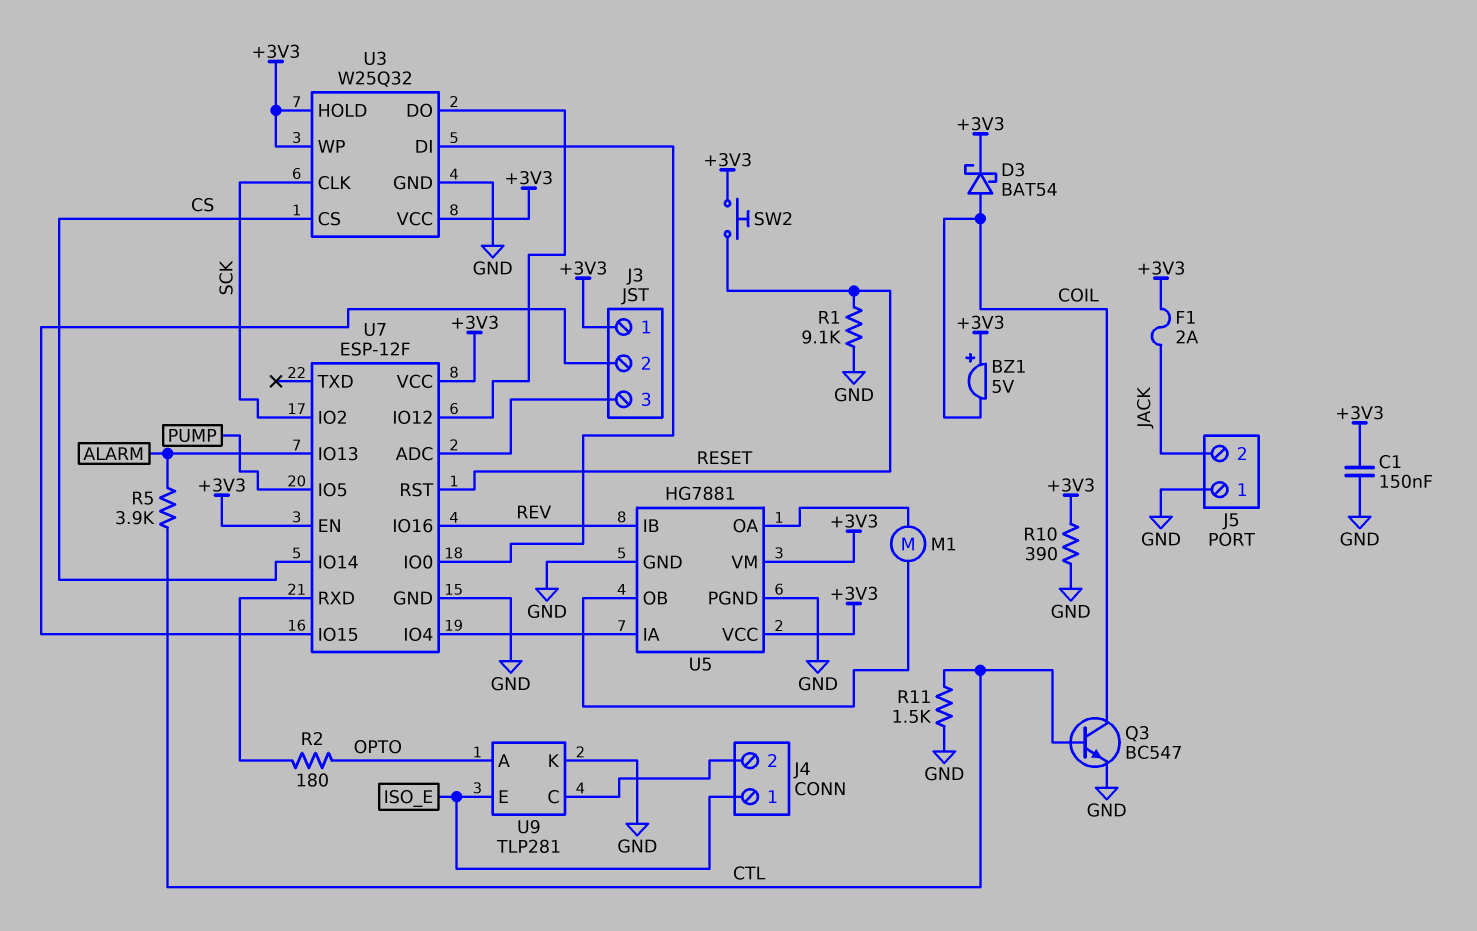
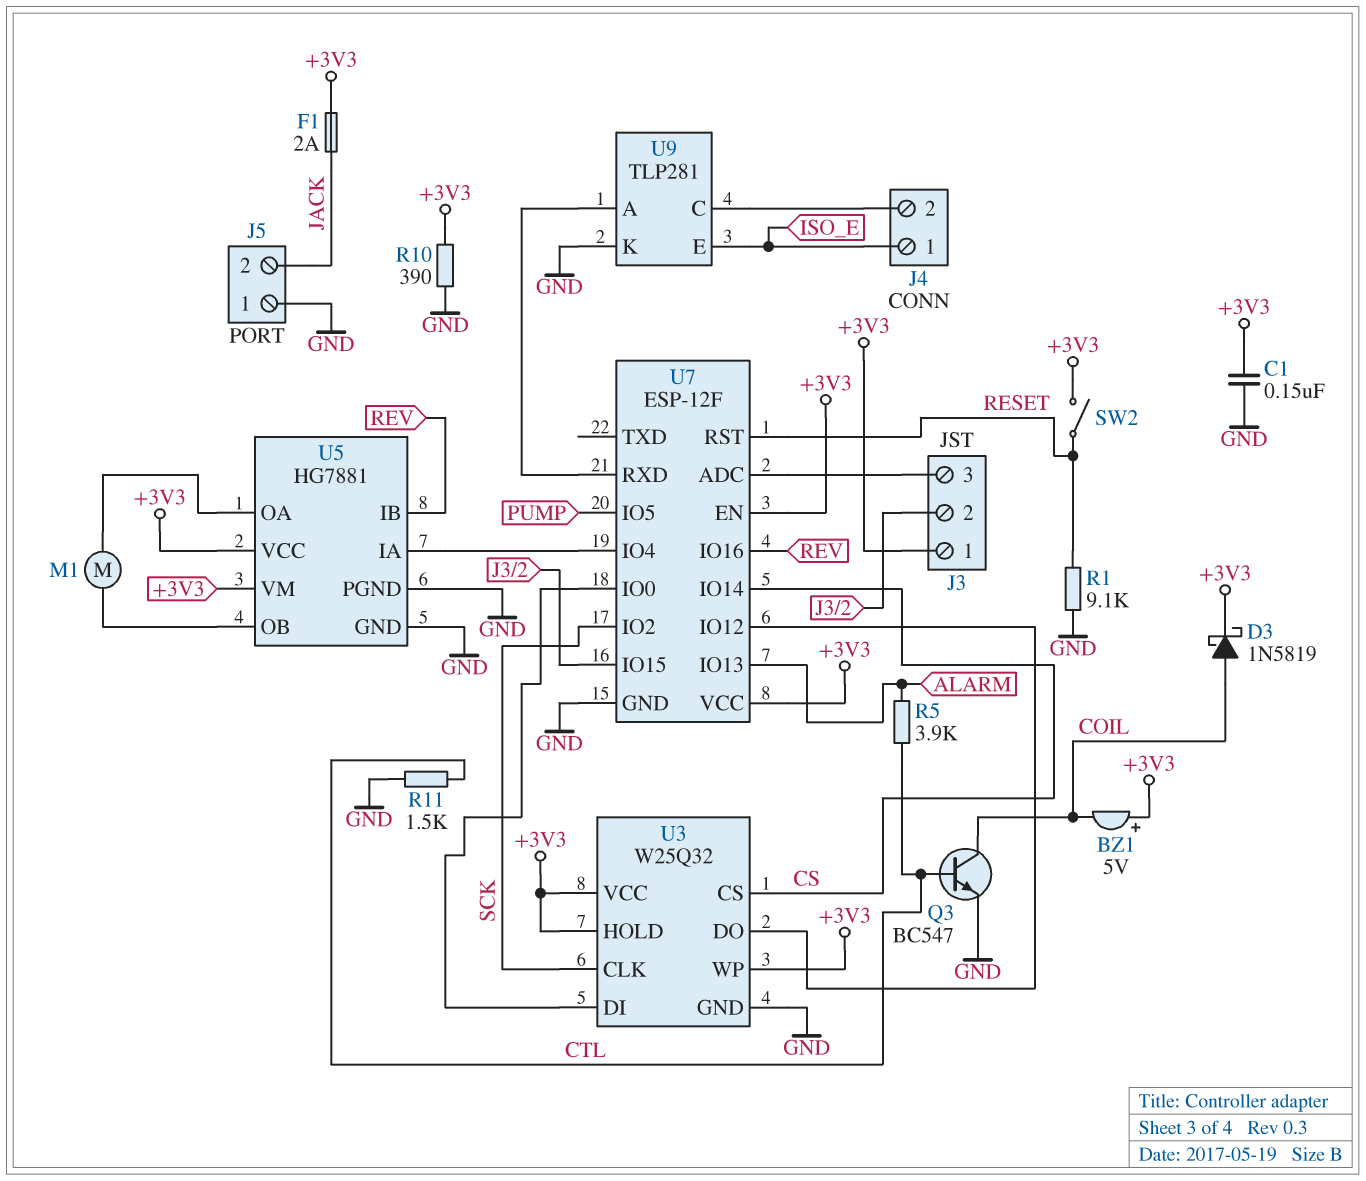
D3: schottky BAT54 (A COIL, K +3V3) -> schottky 1N5819 (A COIL, K +3V3)
R2: 180 (OPTO, U7/RXD) -> none
SW2: button (+3V3, RESET) -> switch (+3V3, RESET)
U9 pin A: OPTO -> U7/RXD

